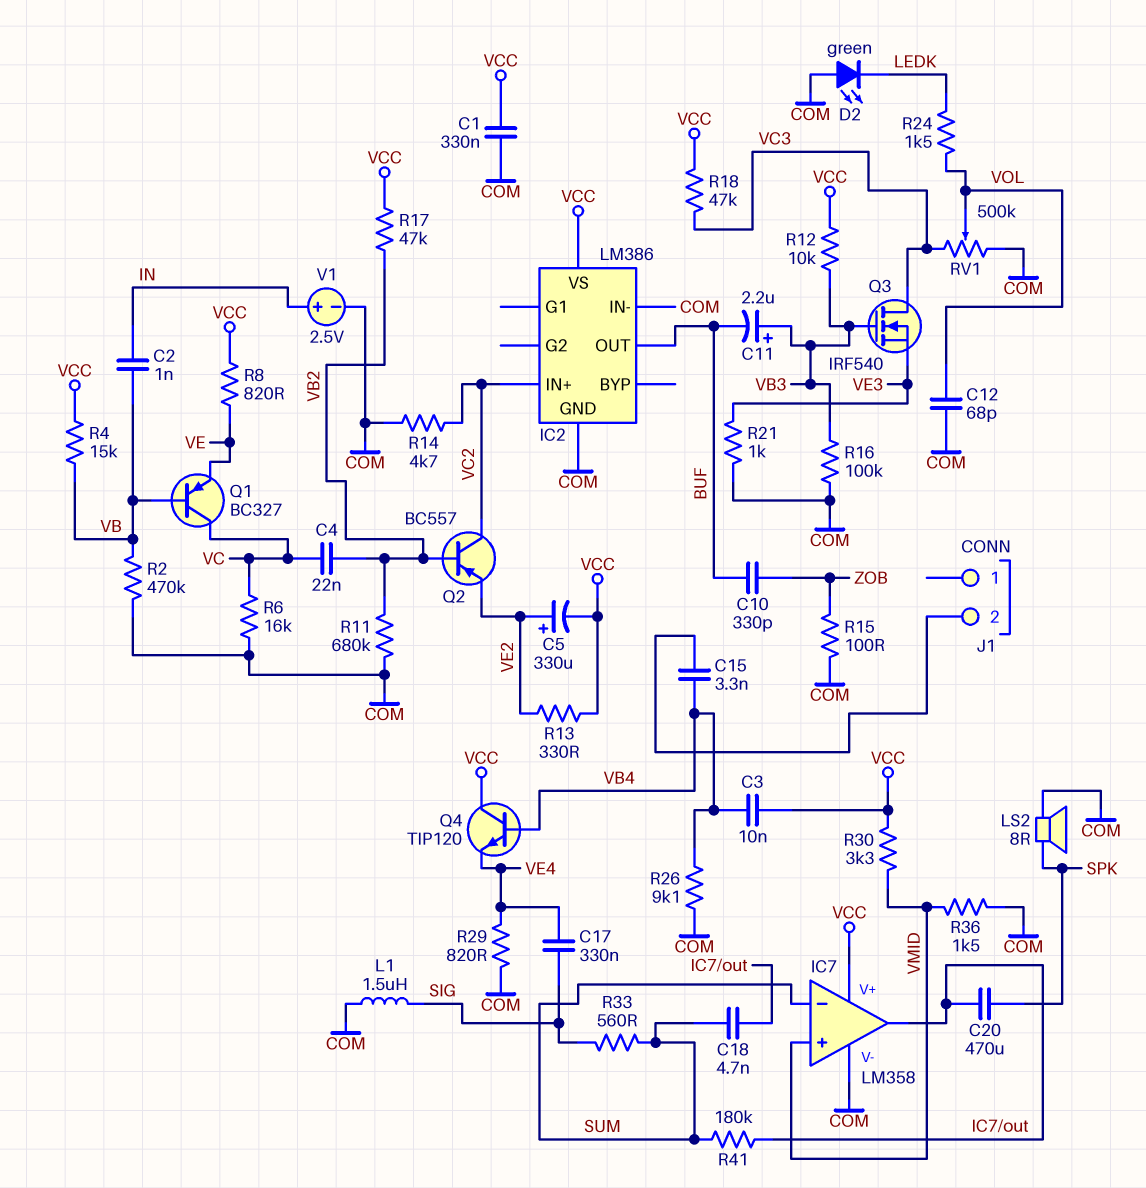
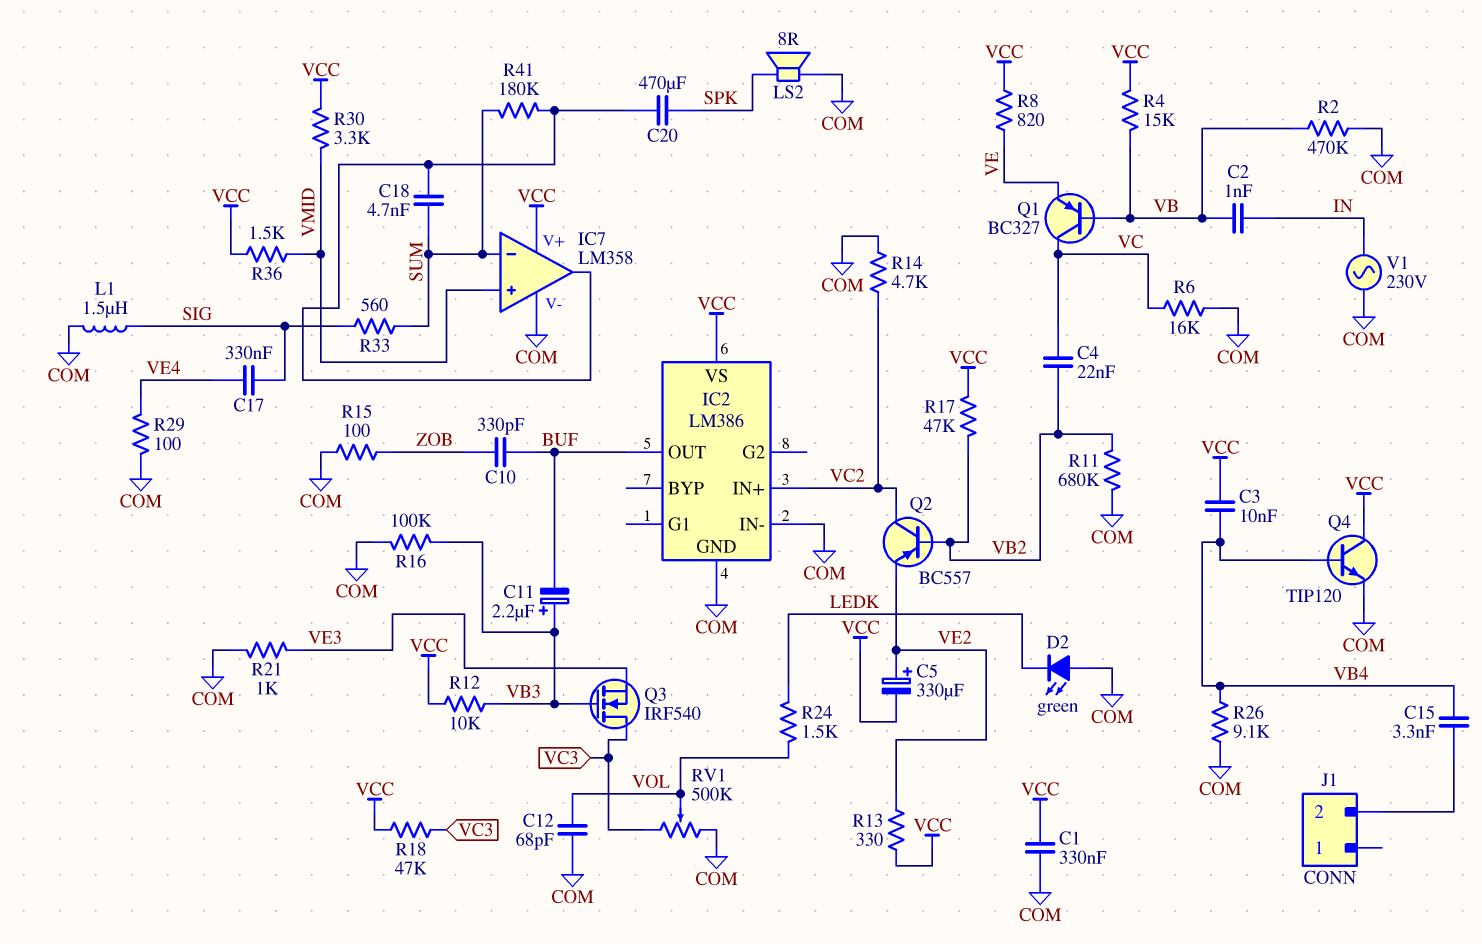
Q4: NPN TIP120 (B VB4, C VCC, E VE4) -> NPN TIP120 (B VB4, C VCC, E COM)
R29: 820 (COM, VE4) -> 100 (COM, VE4)
R36: 1.5k (COM, VMID) -> 1.5k (VCC, VMID)
V1: 2.5V (plus IN, minus COM) -> AC 230V (COM, IN)

